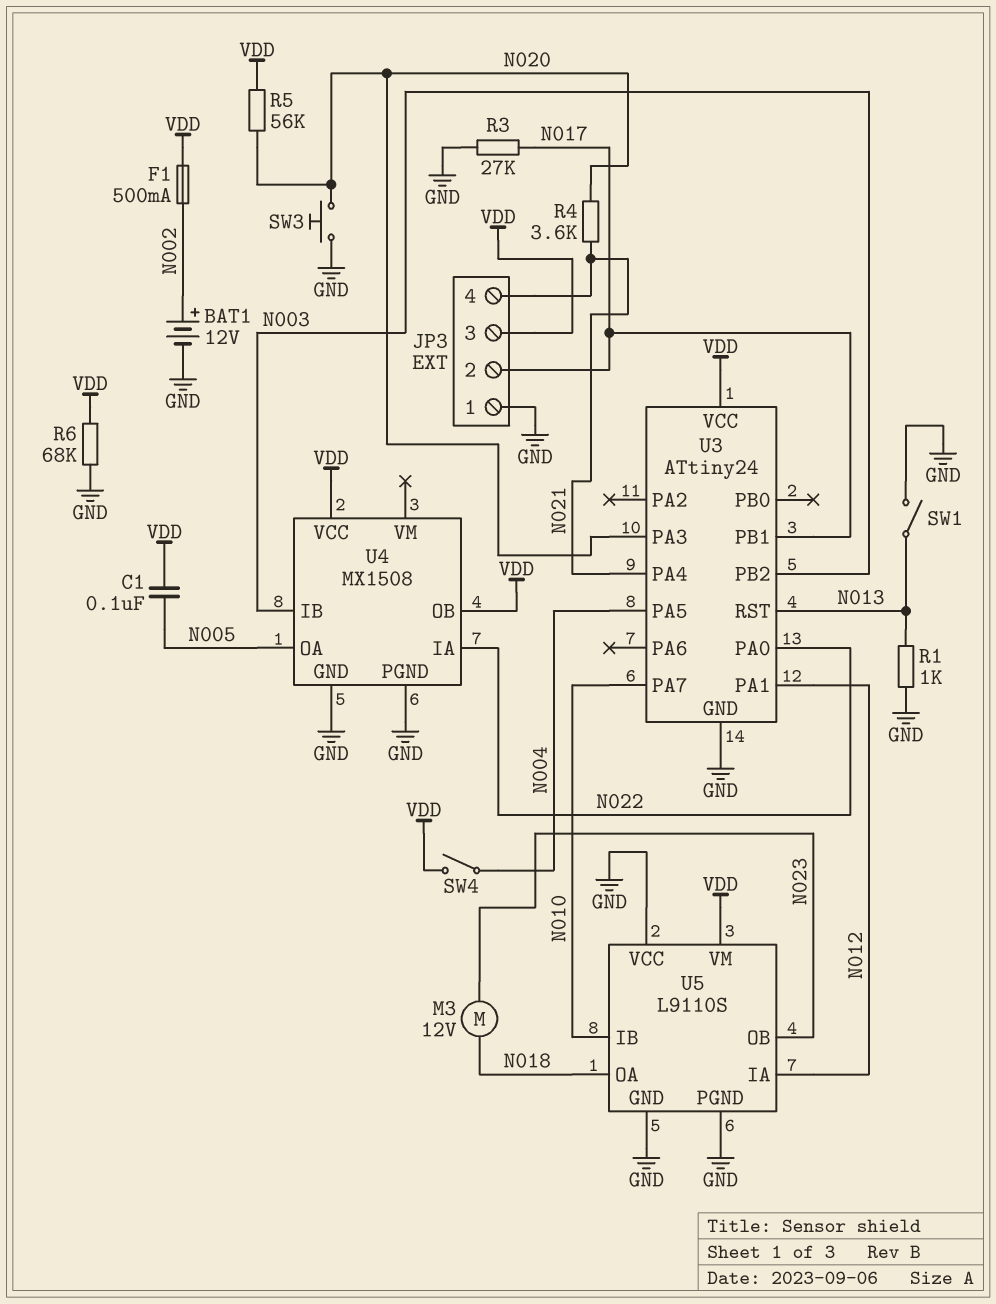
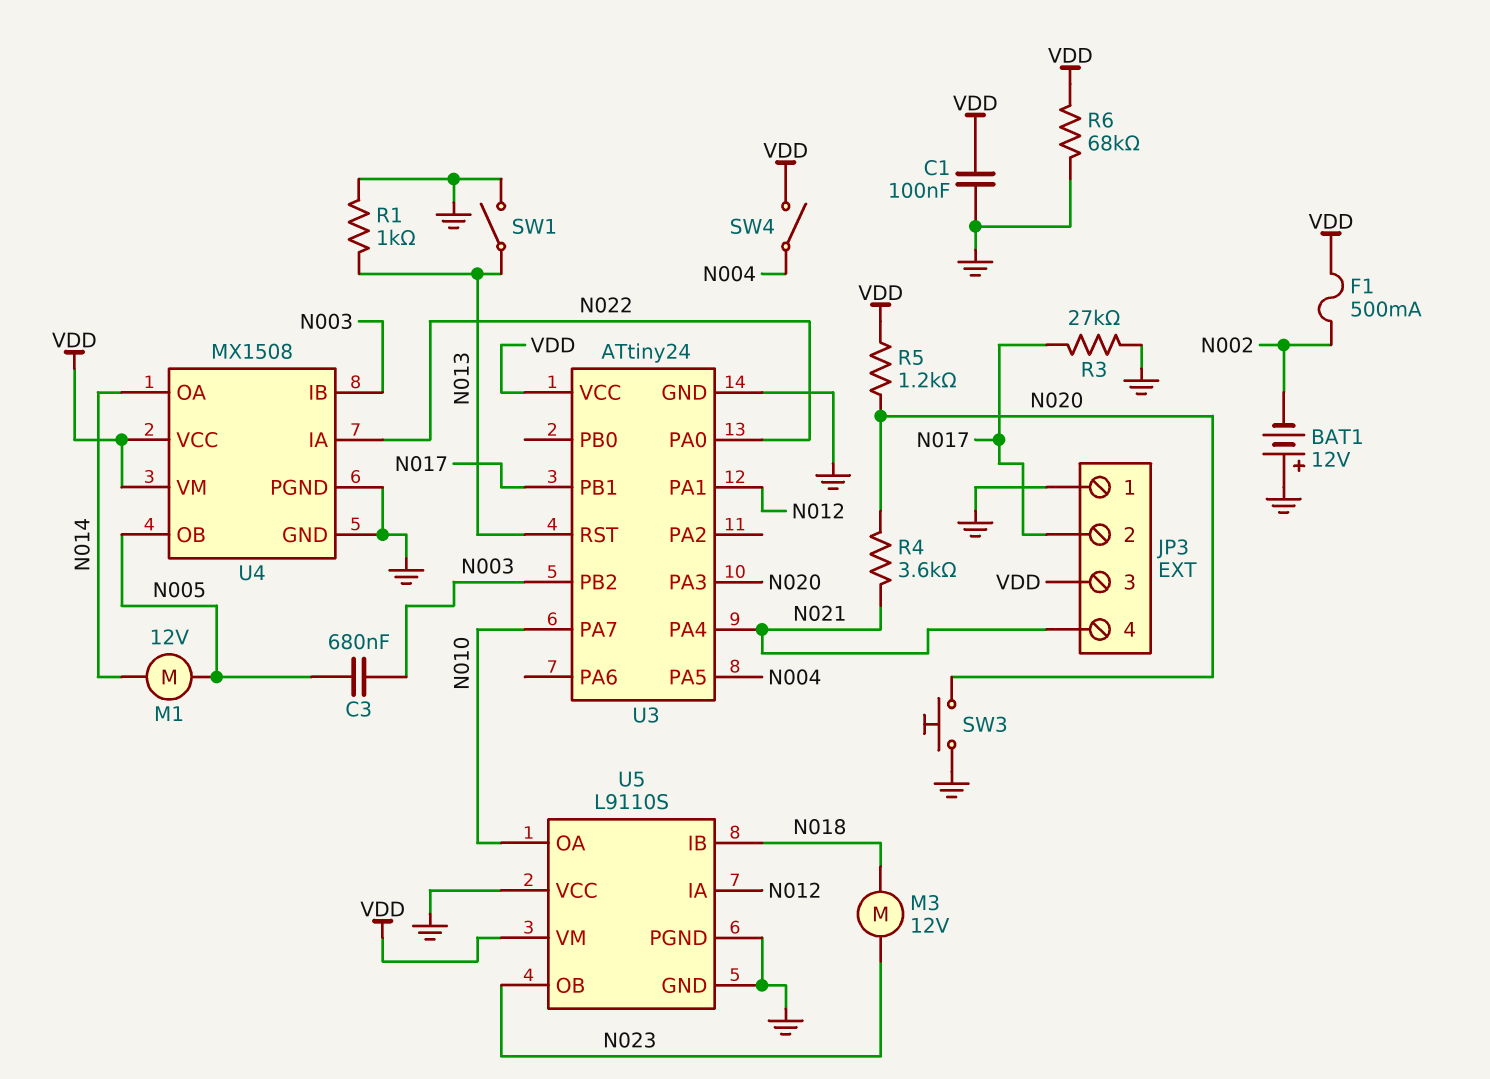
BAT1: 12V (plus N002, minus GND) -> 12V (plus GND, minus N002)
C1: 100nF (N005, VDD) -> 100nF (GND, VDD)
C3: none -> 680nF (N003, N005)
M1: none -> motor 12V (N005, N014)
R5: 56k (N020, VDD) -> 1.2k (N020, VDD)
U4 pin OA: N005 -> N014
U4 pin OB: VDD -> N005
U4 pin VM: none -> VDD
U5 pin IB: N010 -> N018
U5 pin OA: N018 -> N010

